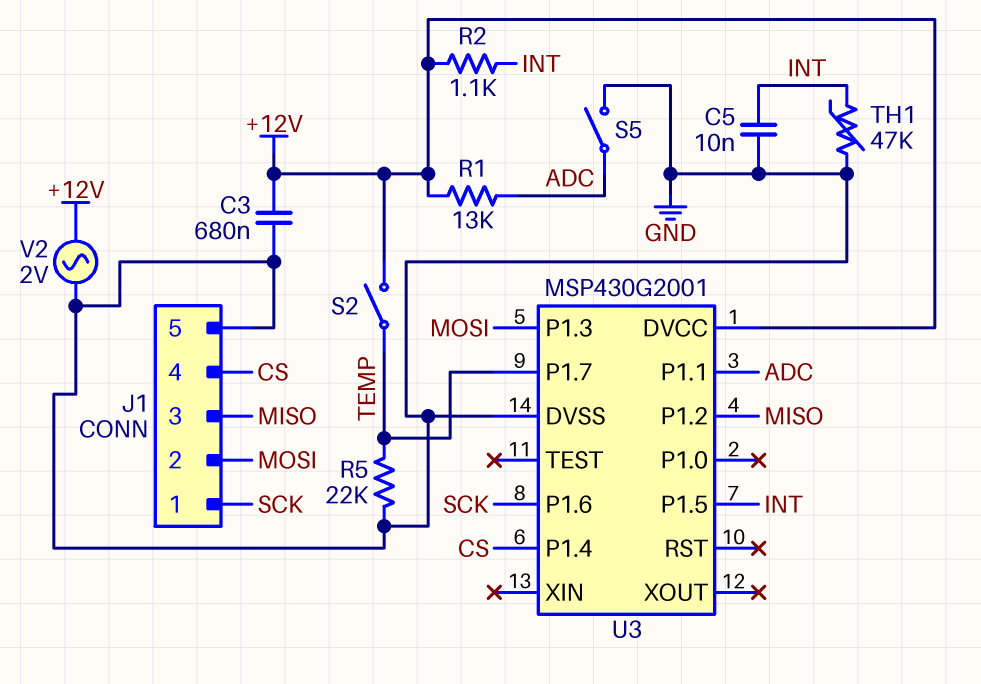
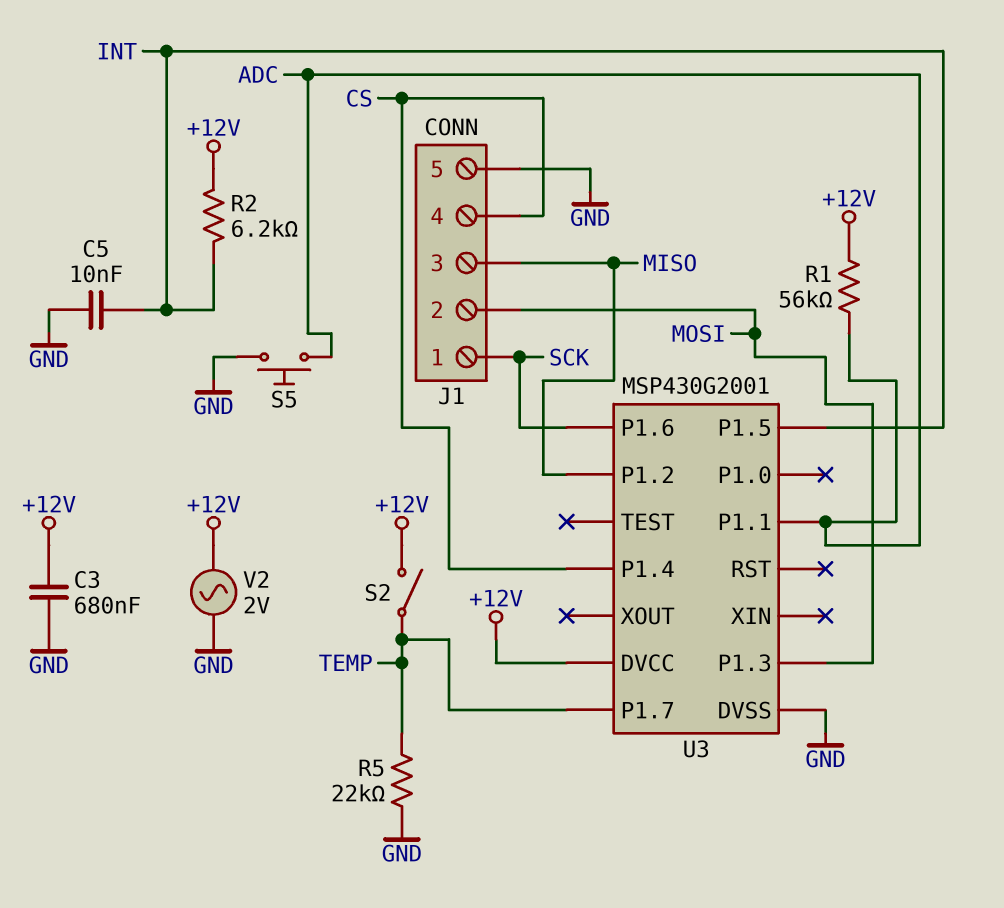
R1: 13k (+12V, ADC) -> 56k (+12V, ADC)
R2: 1.1k (+12V, INT) -> 6.2k (+12V, INT)
S5: switch (ADC, GND) -> button (ADC, GND)
TH1: 47k (GND, INT) -> none

